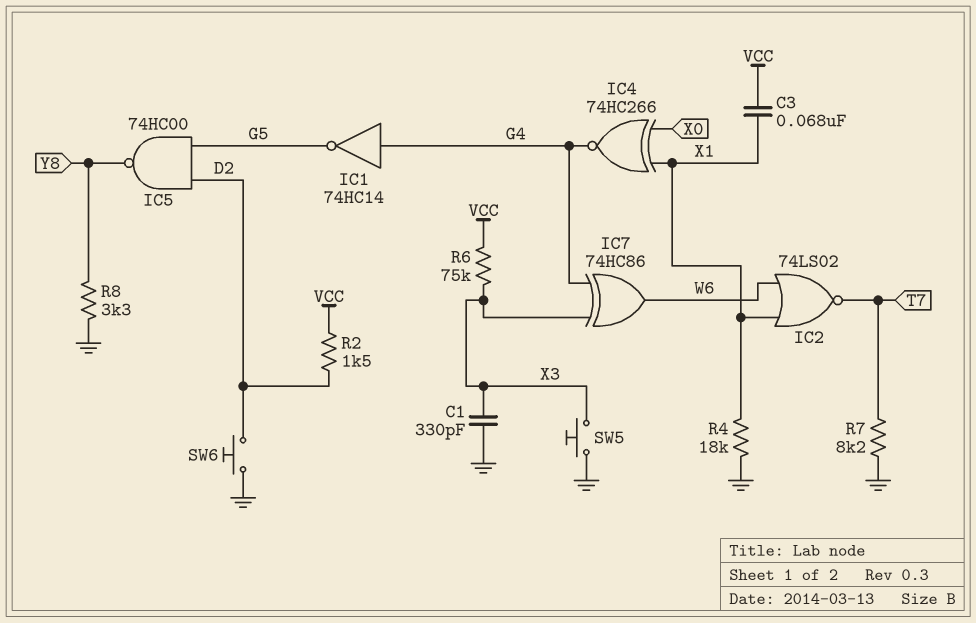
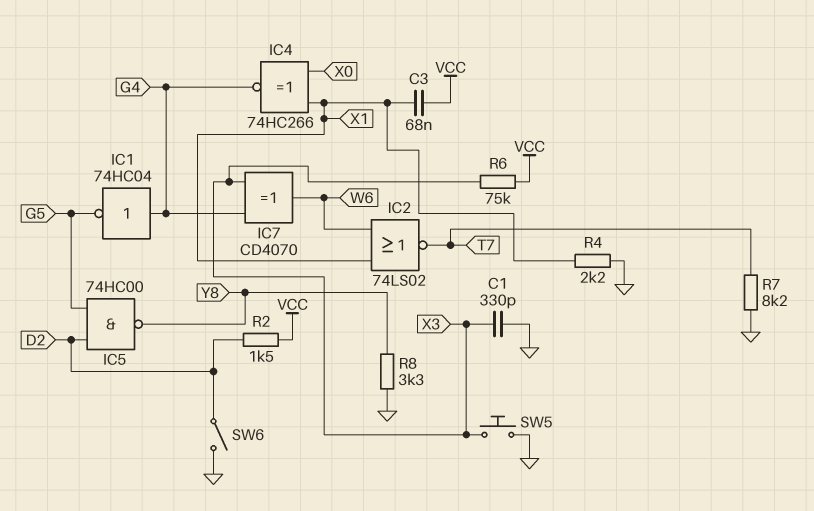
IC1: NOT 74HC14 (in G4, out G5) -> NOT 74HC04 (in G4, out G5)
IC7: XOR 74HC86 (in G4, in X3, out W6) -> XOR CD4070 (in G4, in X3, out W6)
R4: 18k (GND, X1) -> 2.2k (GND, X1)
SW6: button (D2, GND) -> switch (D2, GND)

